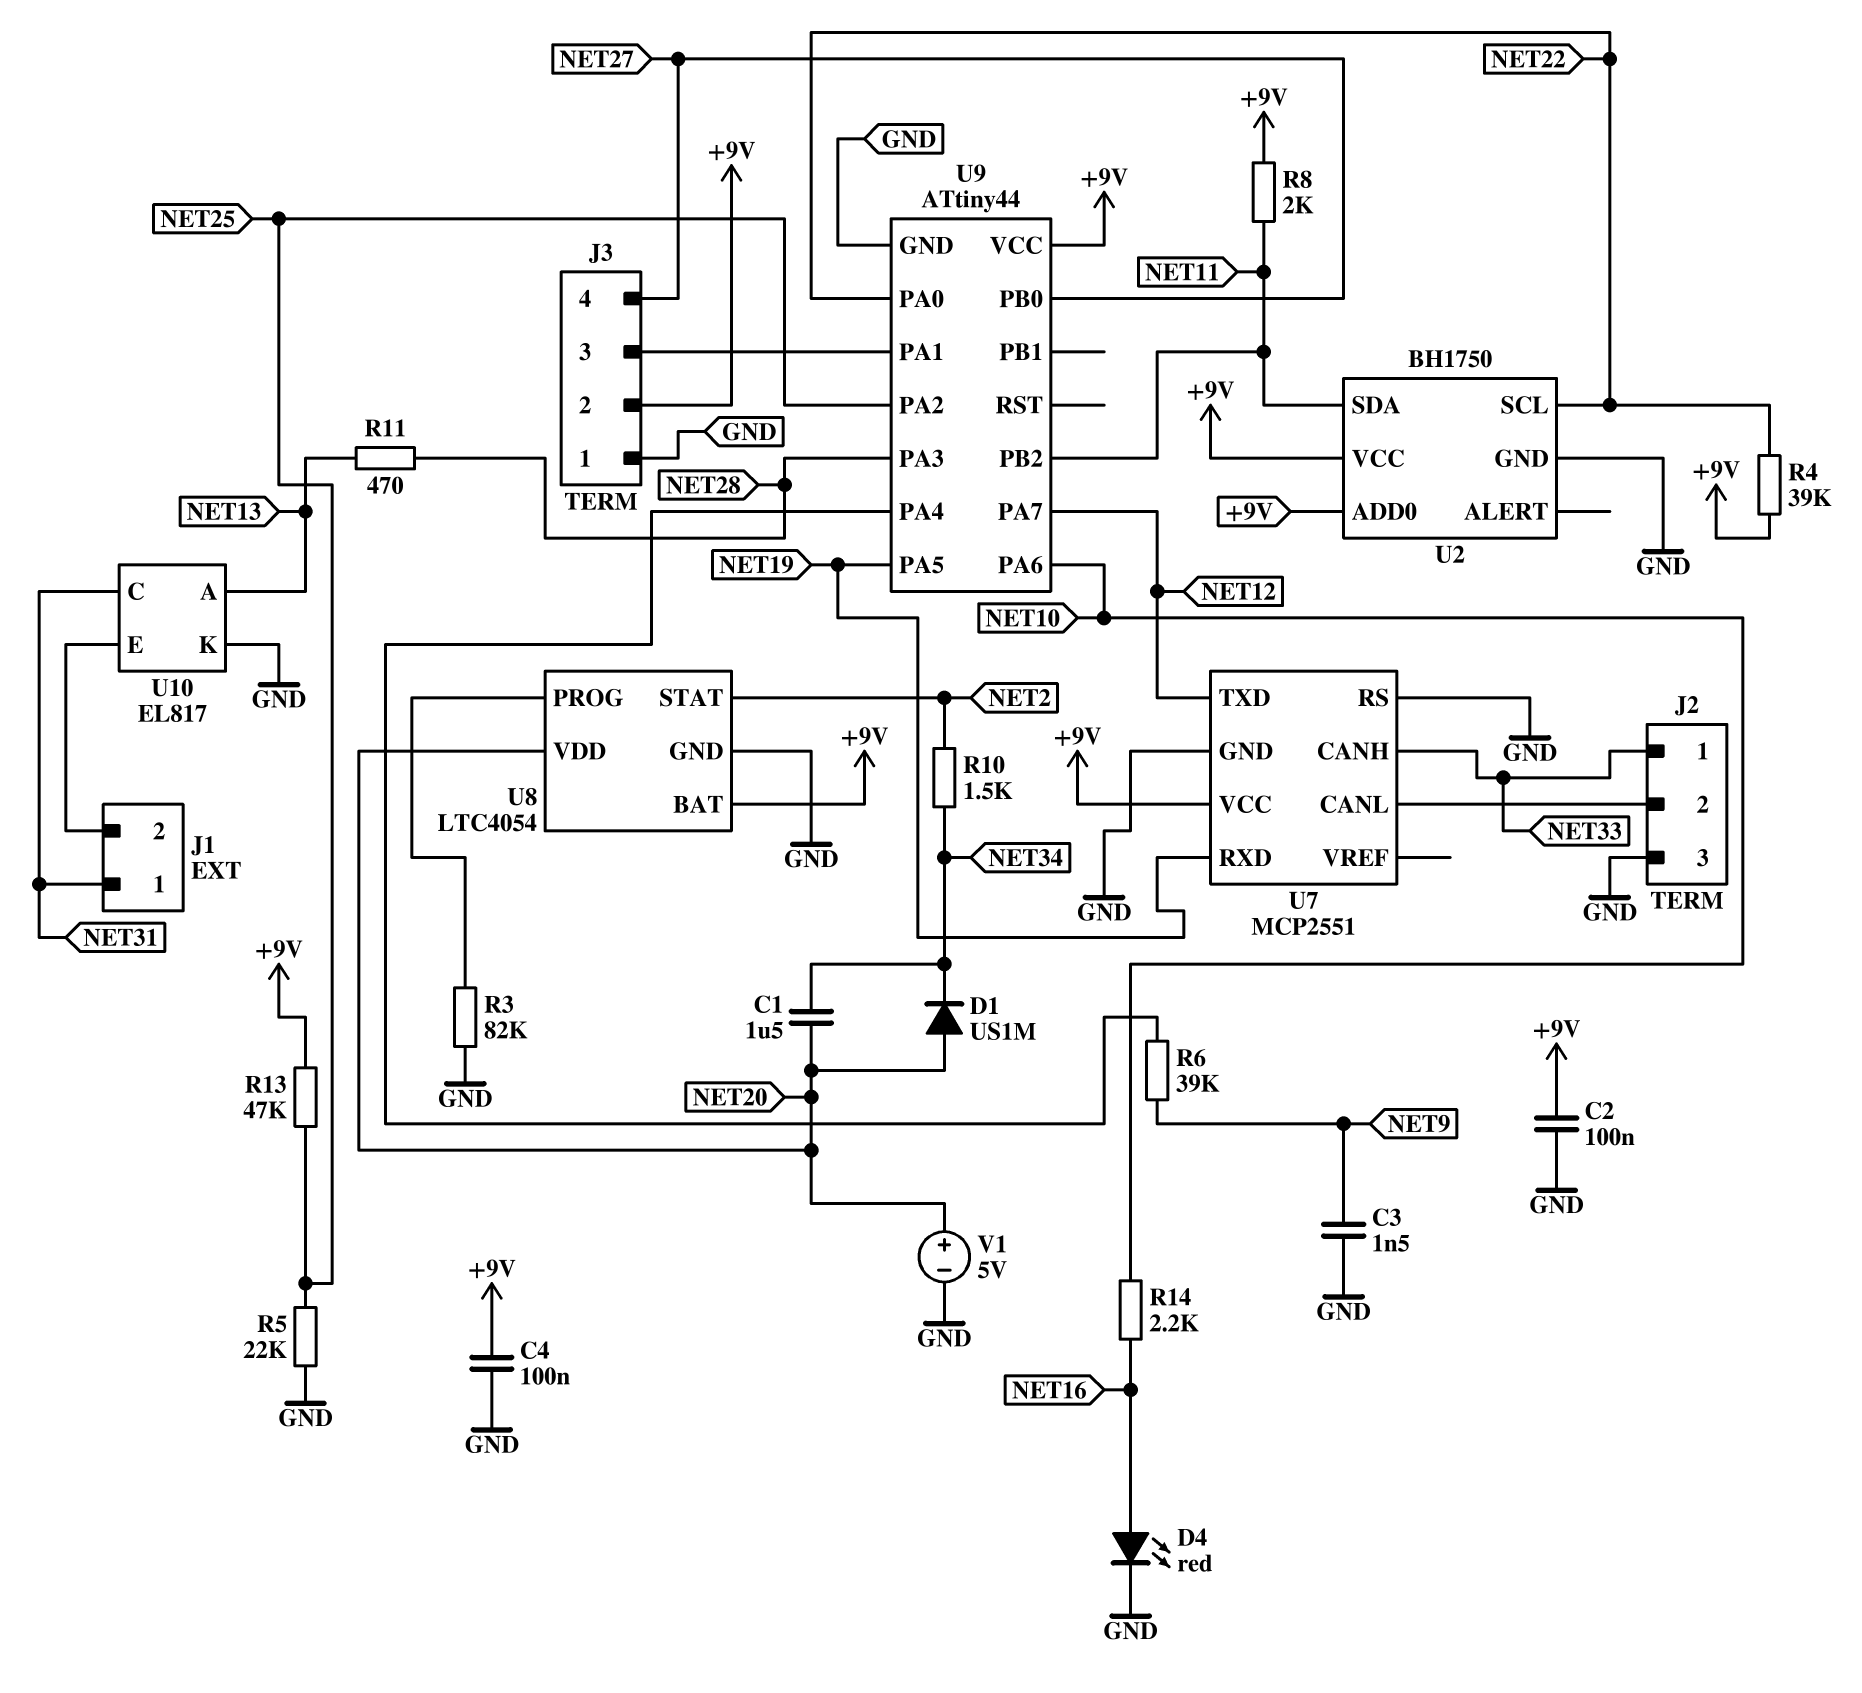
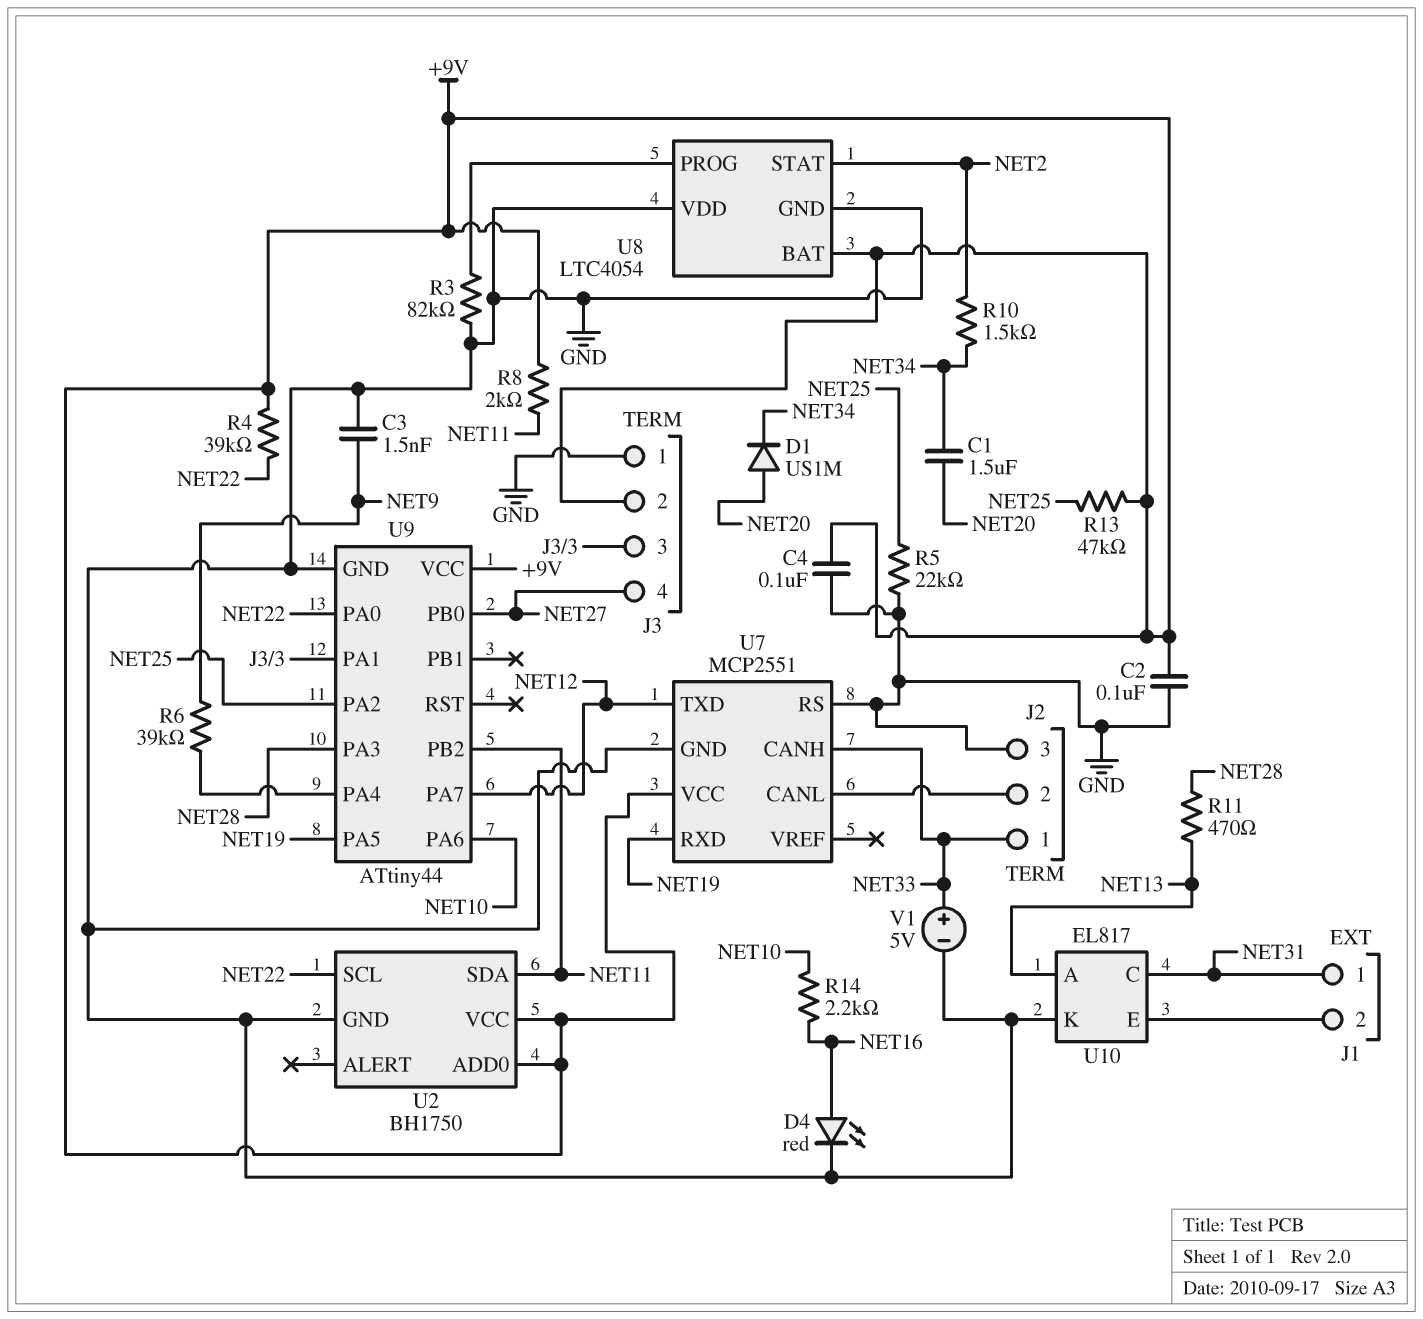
U8 pin VDD: NET20 -> GND
V1: 5V (plus NET20, minus GND) -> 5V (plus NET33, minus GND)

